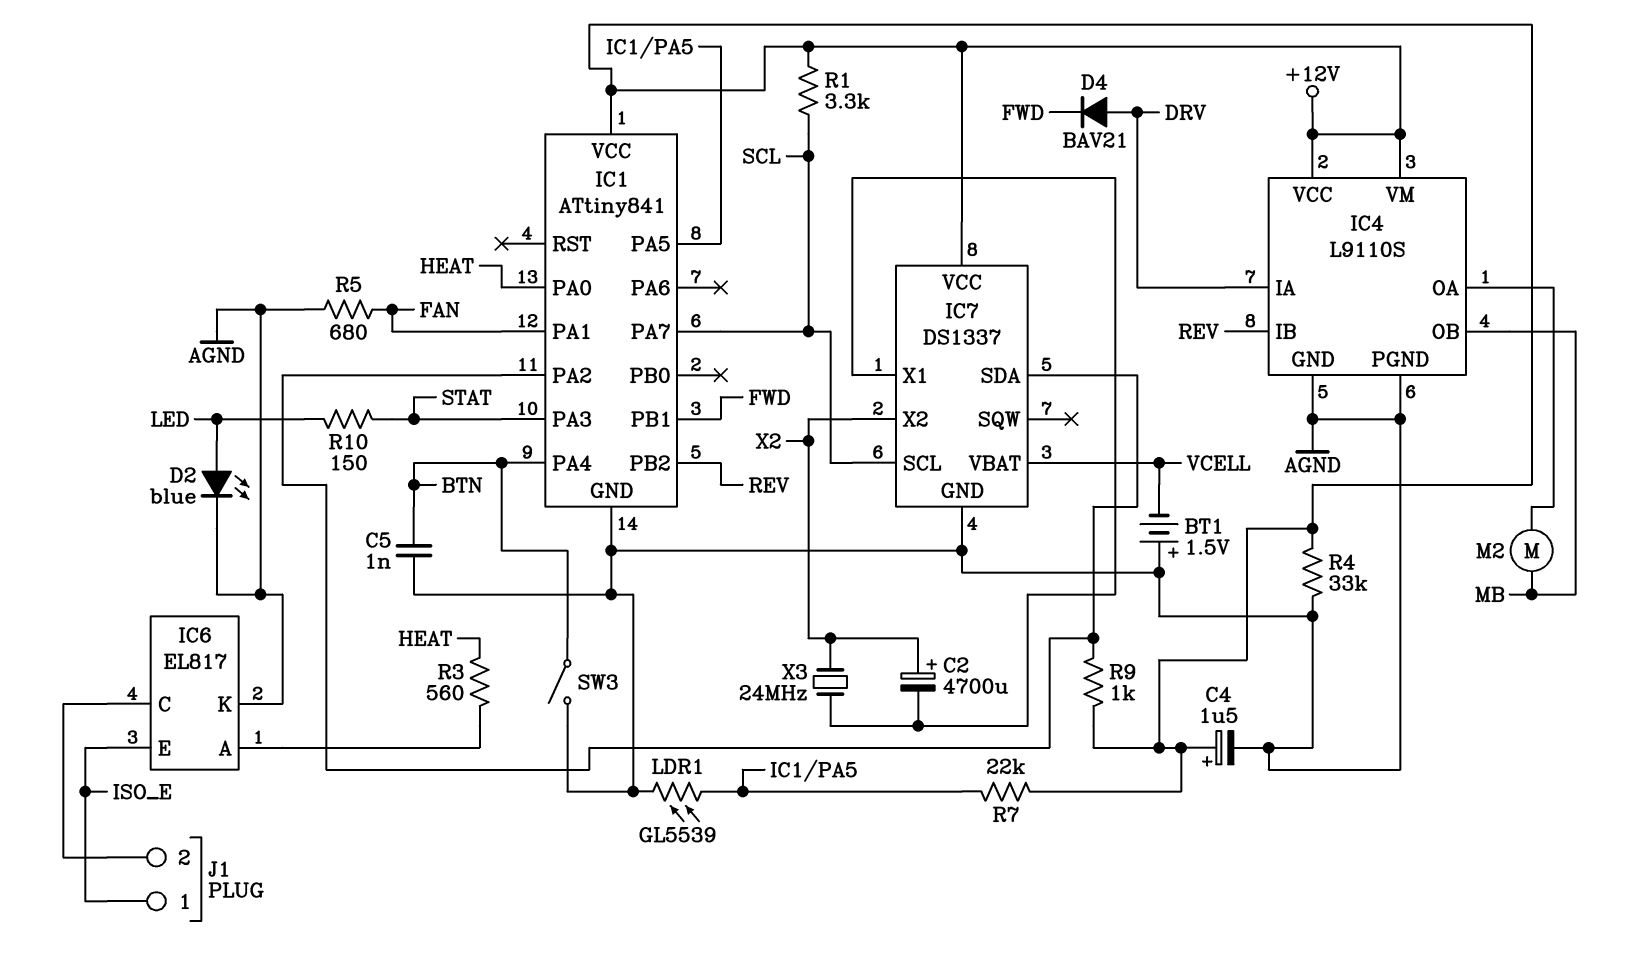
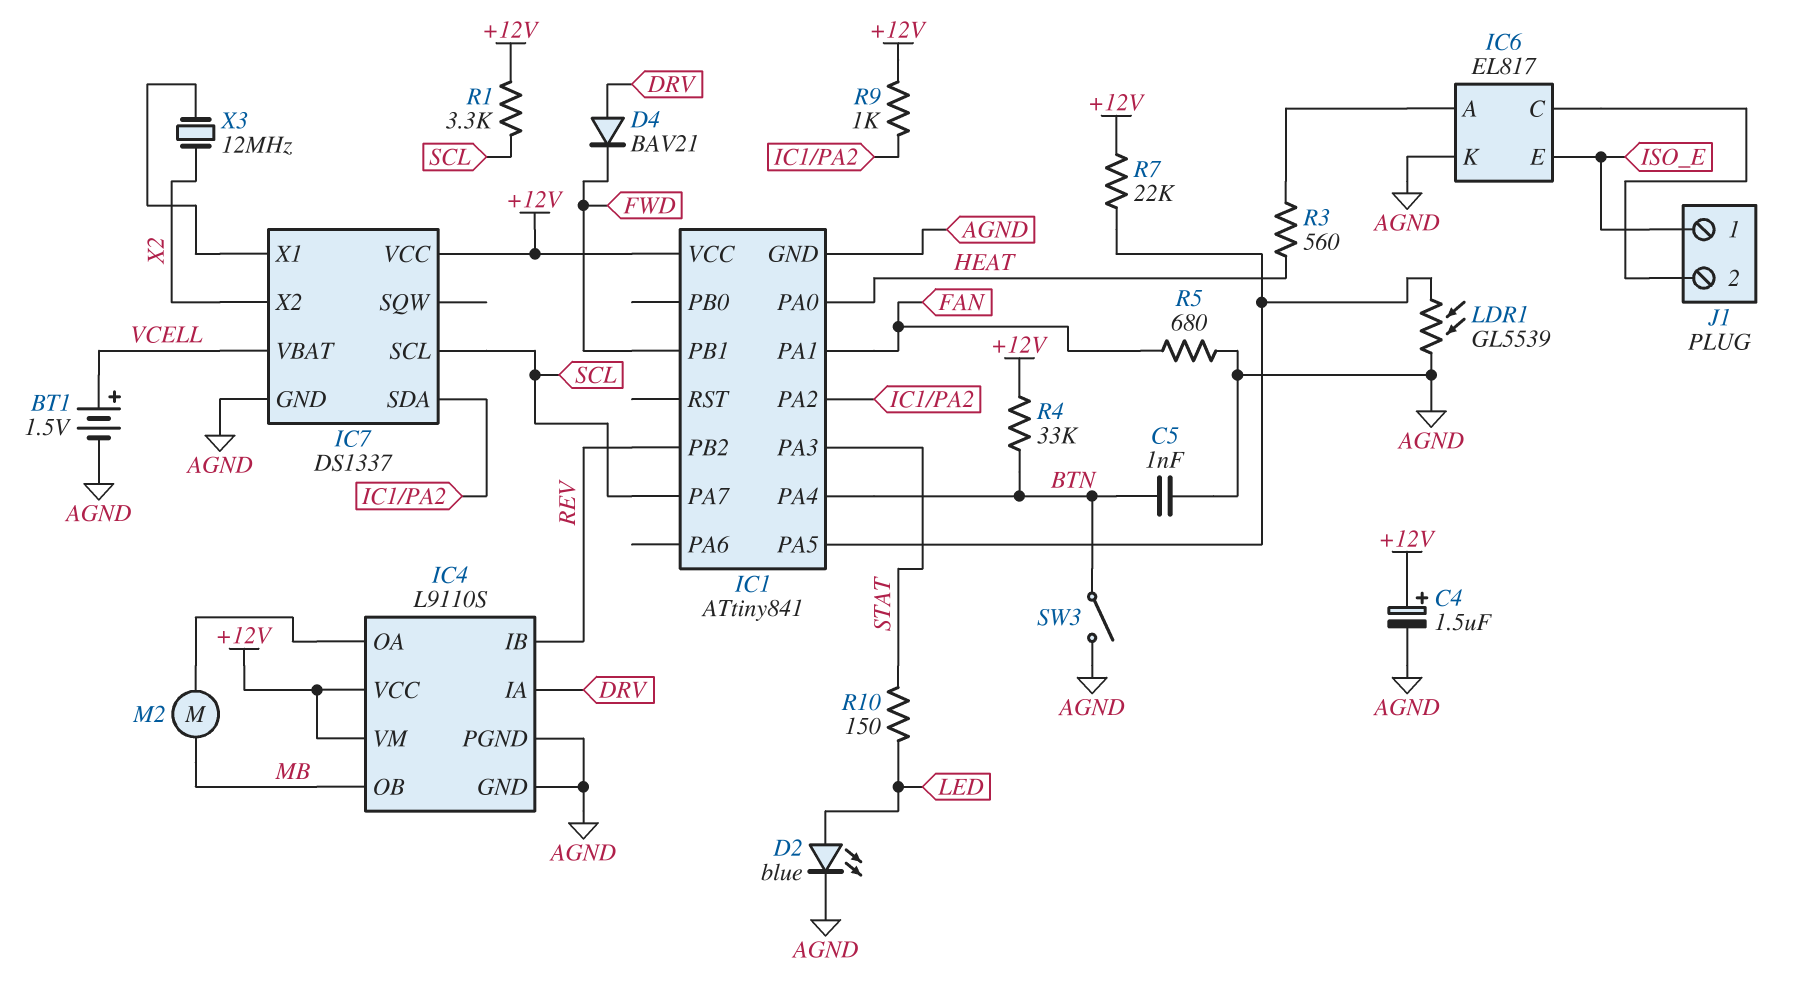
BT1: 1.5V (plus AGND, minus VCELL) -> 1.5V (plus VCELL, minus AGND)
C2: 4700uF (plus X2, minus IC7/X1) -> none
R4: 33k (+12V, AGND) -> 33k (+12V, BTN)
X3: 24MHz (IC7/X1, X2) -> 12MHz (IC7/X1, X2)

